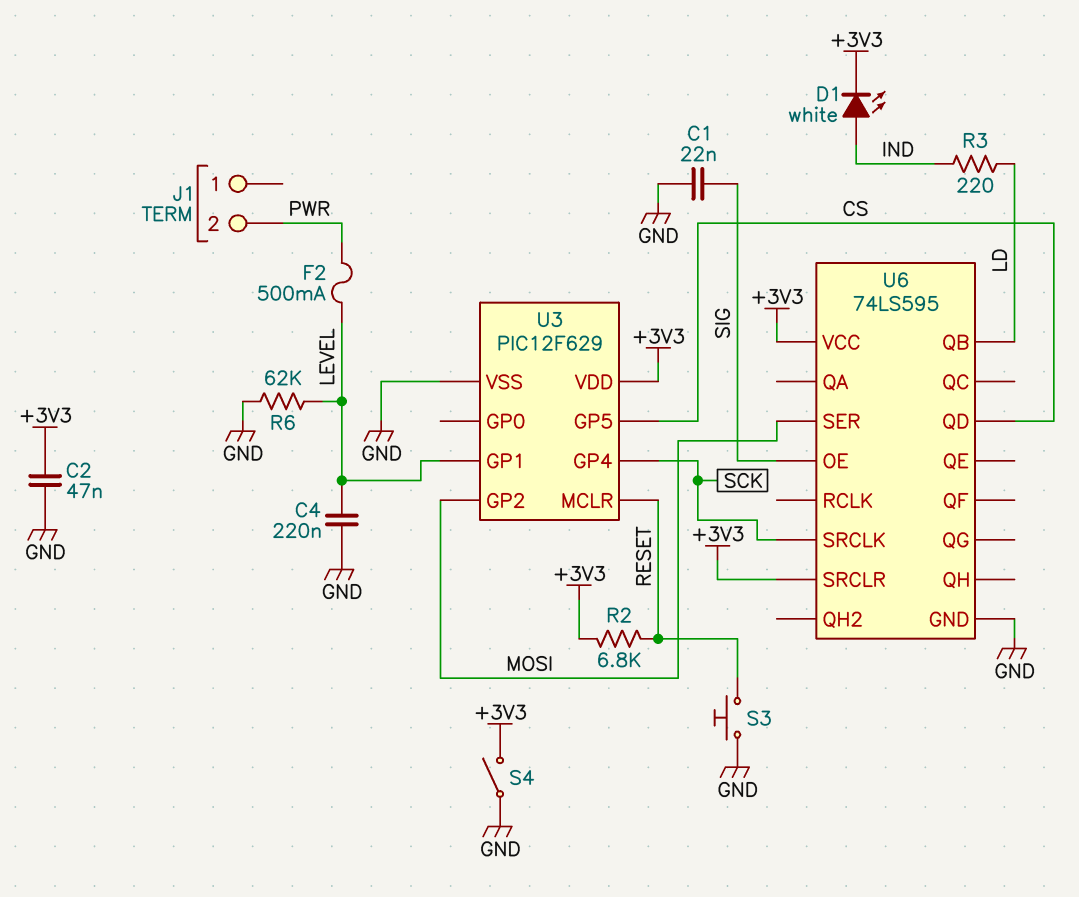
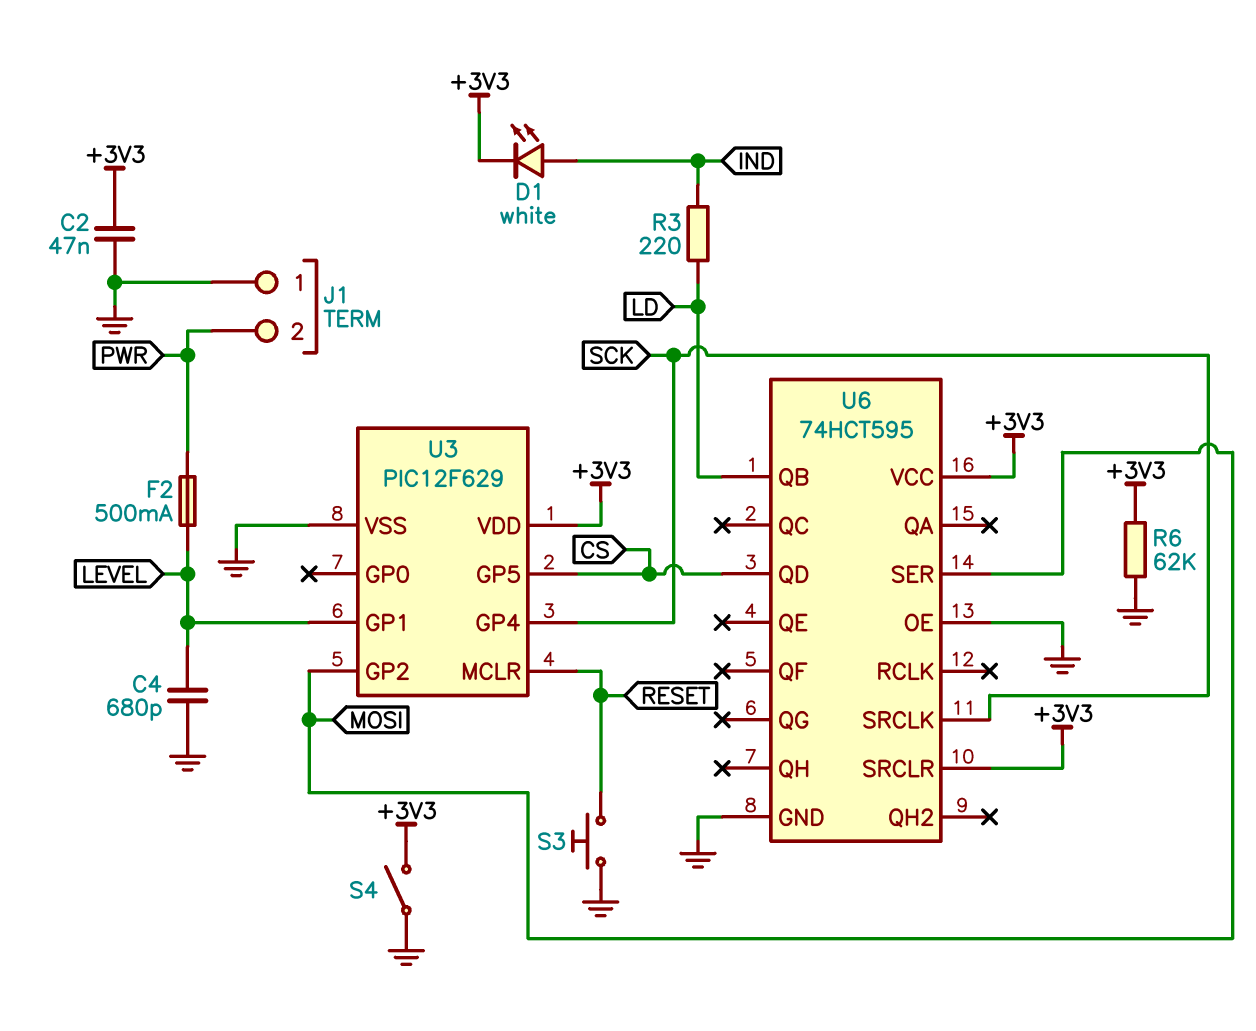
C1: 22nF (GND, SIG) -> none
C4: 220nF (GND, LEVEL) -> 680pF (GND, LEVEL)
J1 pin 1: none -> GND
R2: 6.8k (+3V3, RESET) -> none
R6: 62k (GND, LEVEL) -> 62k (+3V3, GND)
U6: 74LS595 -> 74HCT595
U6 pin OE: SIG -> GND

